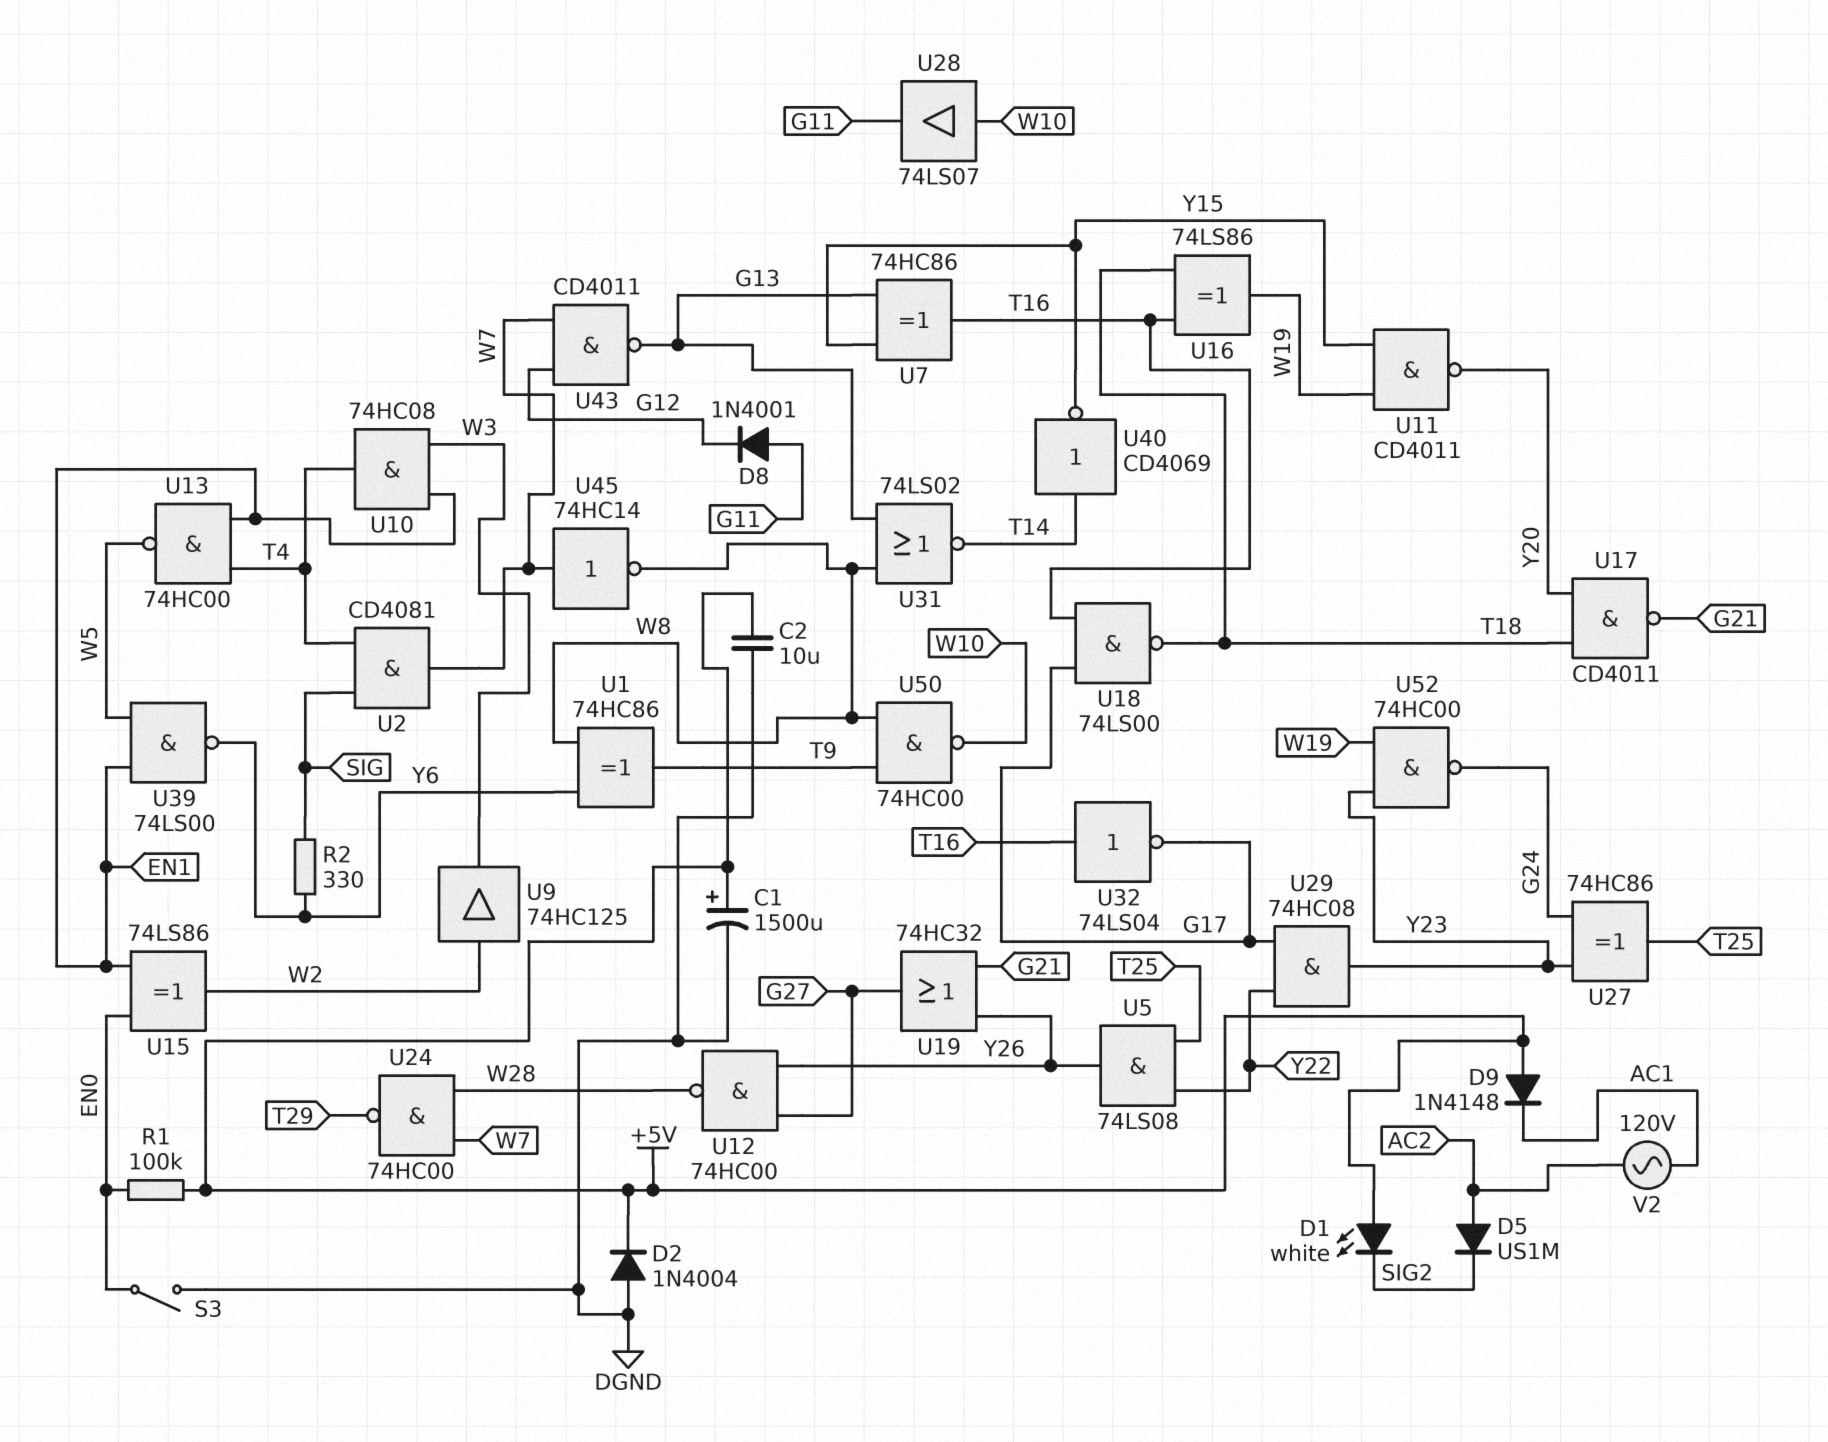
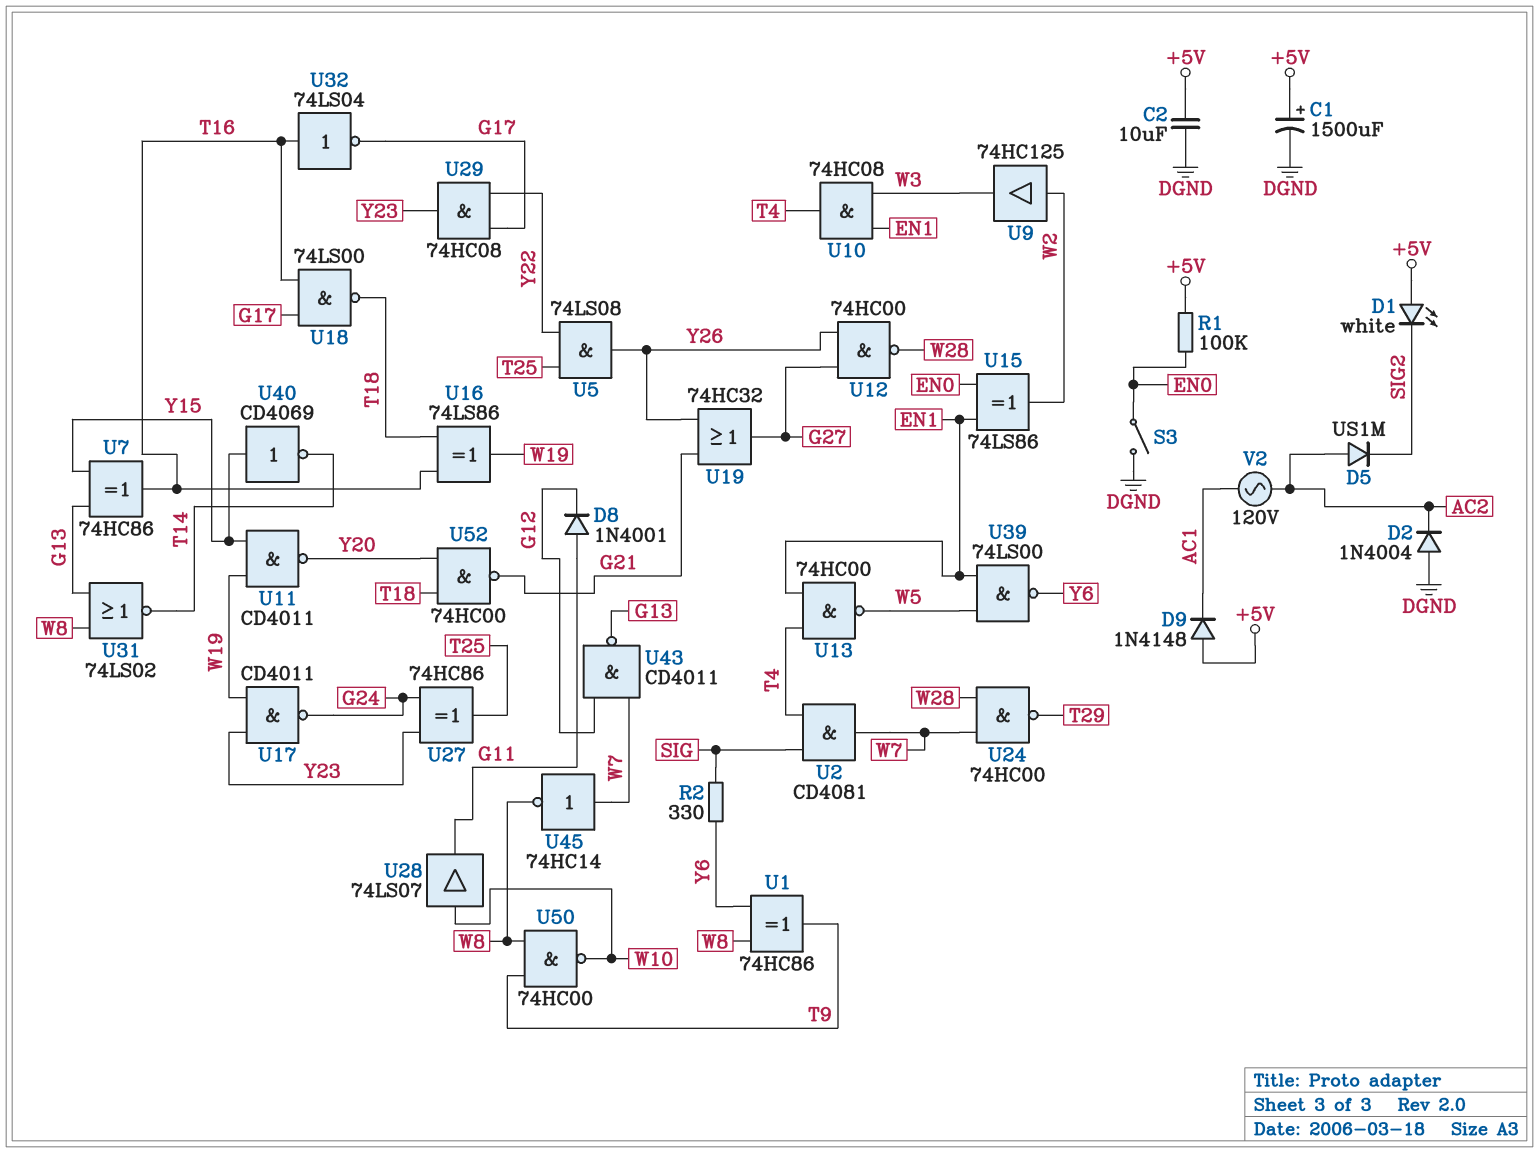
D2: diode 1N4004 (A DGND, K +5V) -> diode 1N4004 (A DGND, K AC2)
U17: NAND CD4011 (in T18, in Y20, out G21) -> NAND CD4011 (in W19, in Y23, out G24)
U40: NOT CD4069 (in T14, out Y15) -> NOT CD4069 (in Y15, out T14)
U52: NAND 74HC00 (in W19, in Y23, out G24) -> NAND 74HC00 (in T18, in Y20, out G21)

